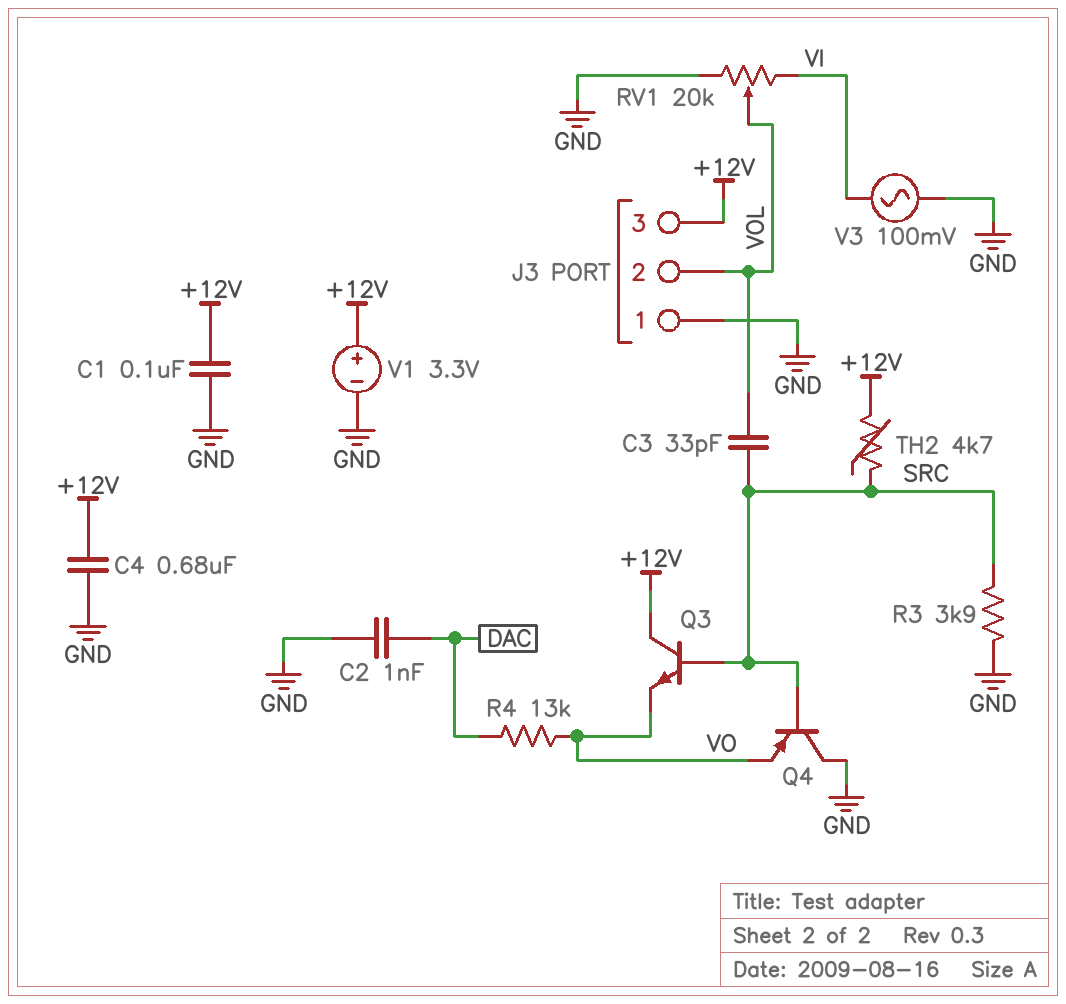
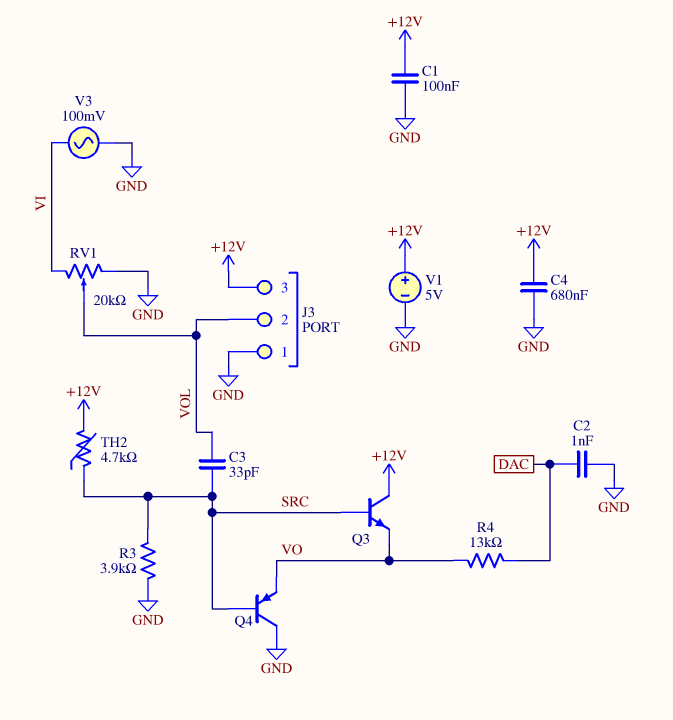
V1: 3.3V (plus +12V, minus GND) -> 5V (plus +12V, minus GND)

